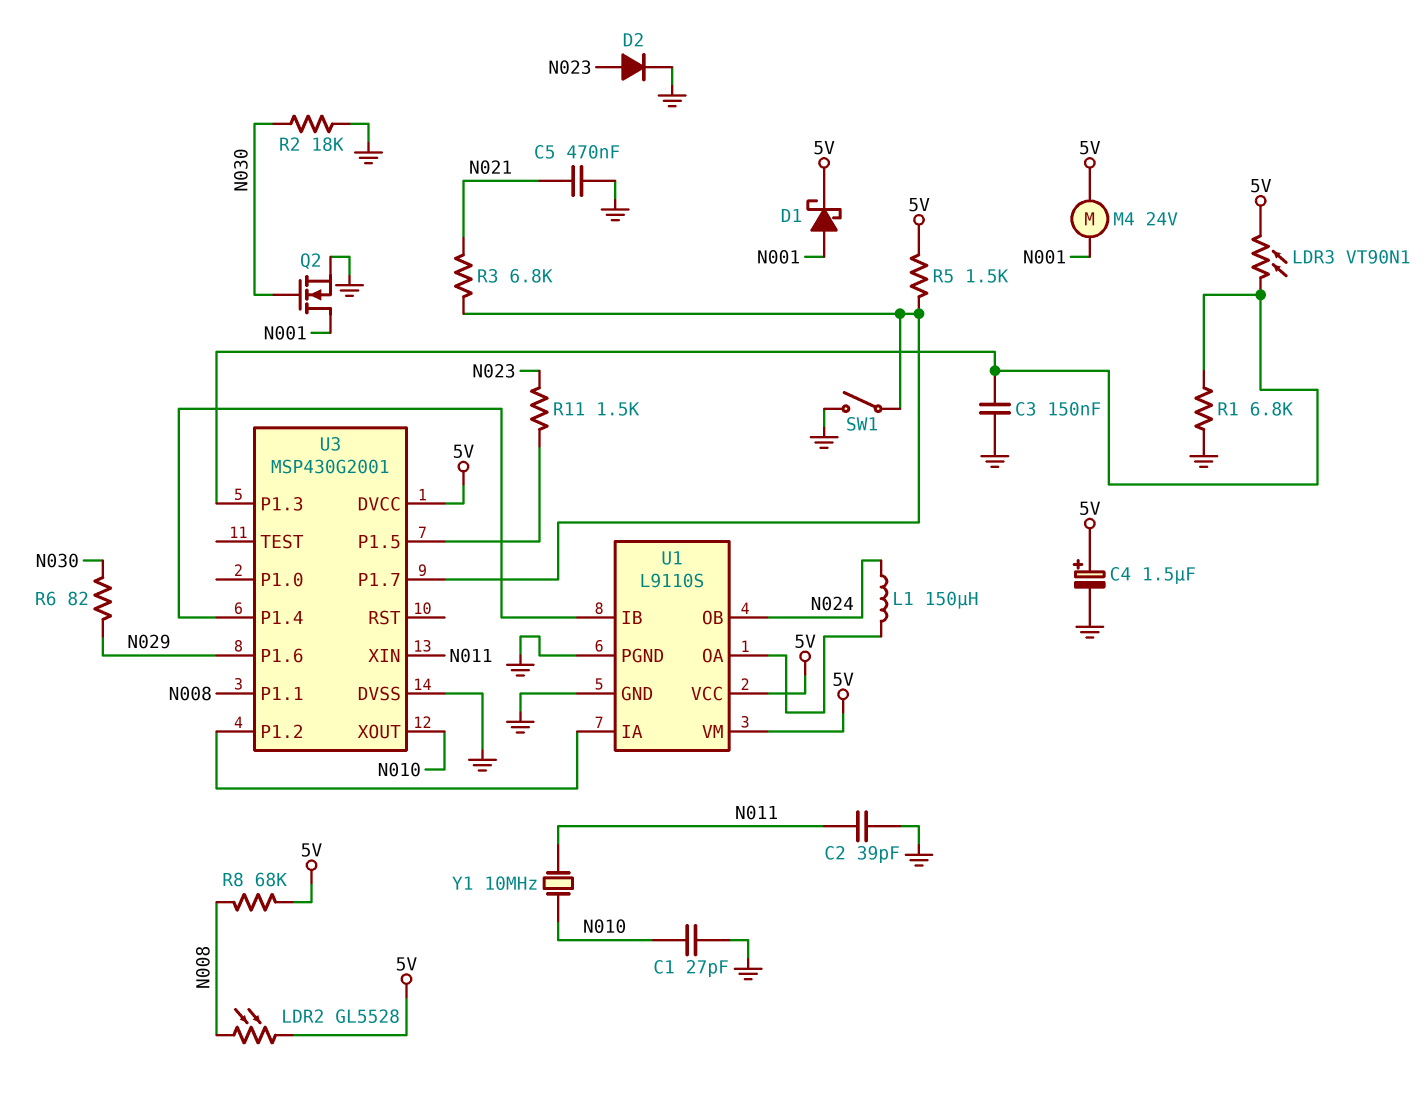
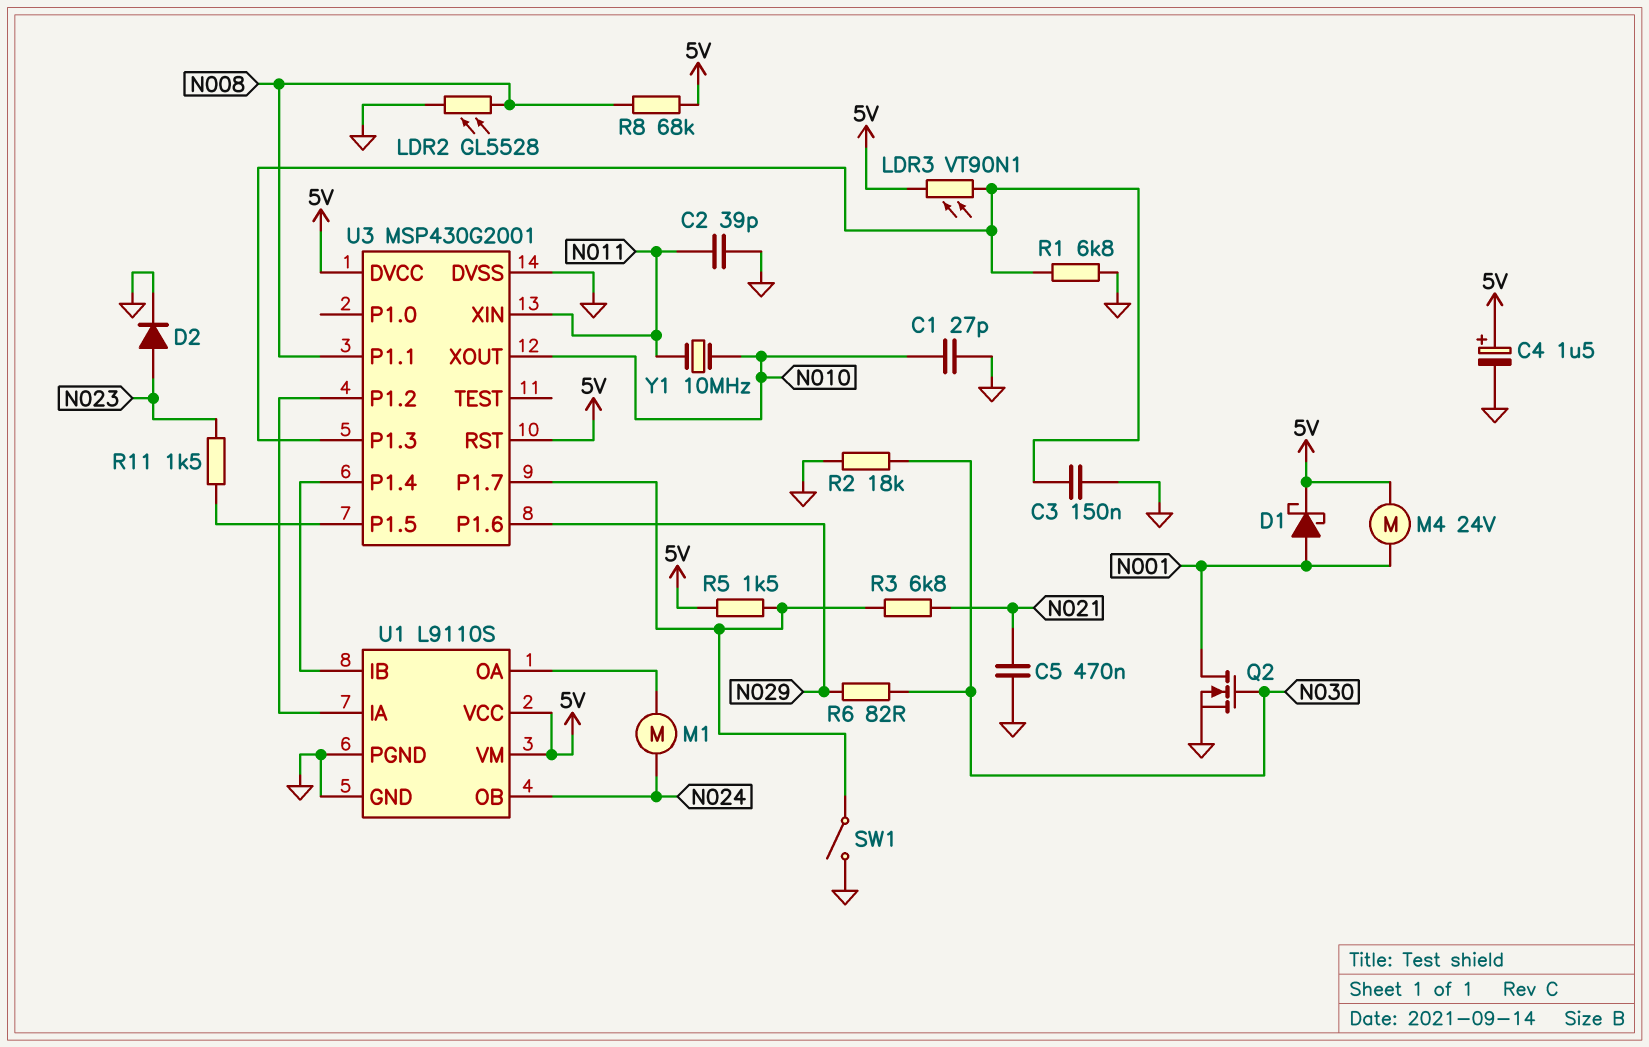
L1: 150uH (N024, U1/OA) -> none
LDR2: GL5528 (5V, N008) -> GL5528 (GND, N008)
M1: none -> motor (N024, U1/OA)
U3 pin RST: none -> 5V

